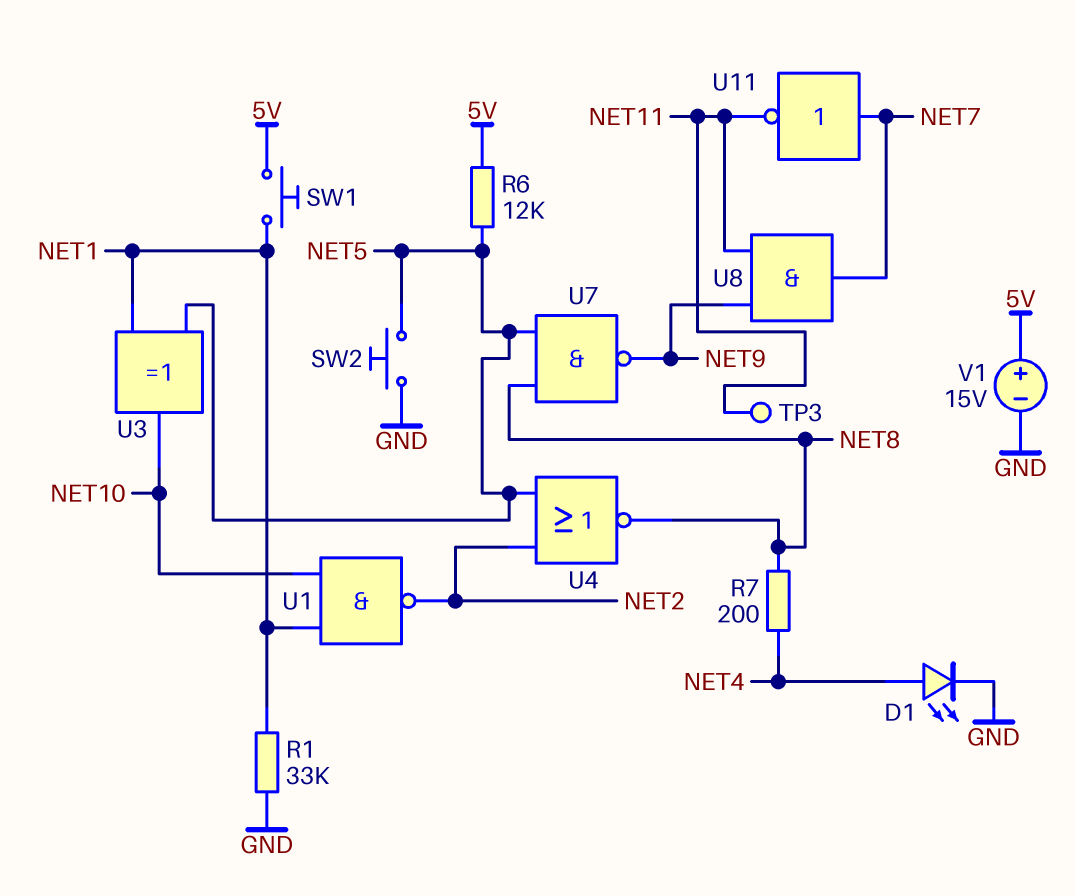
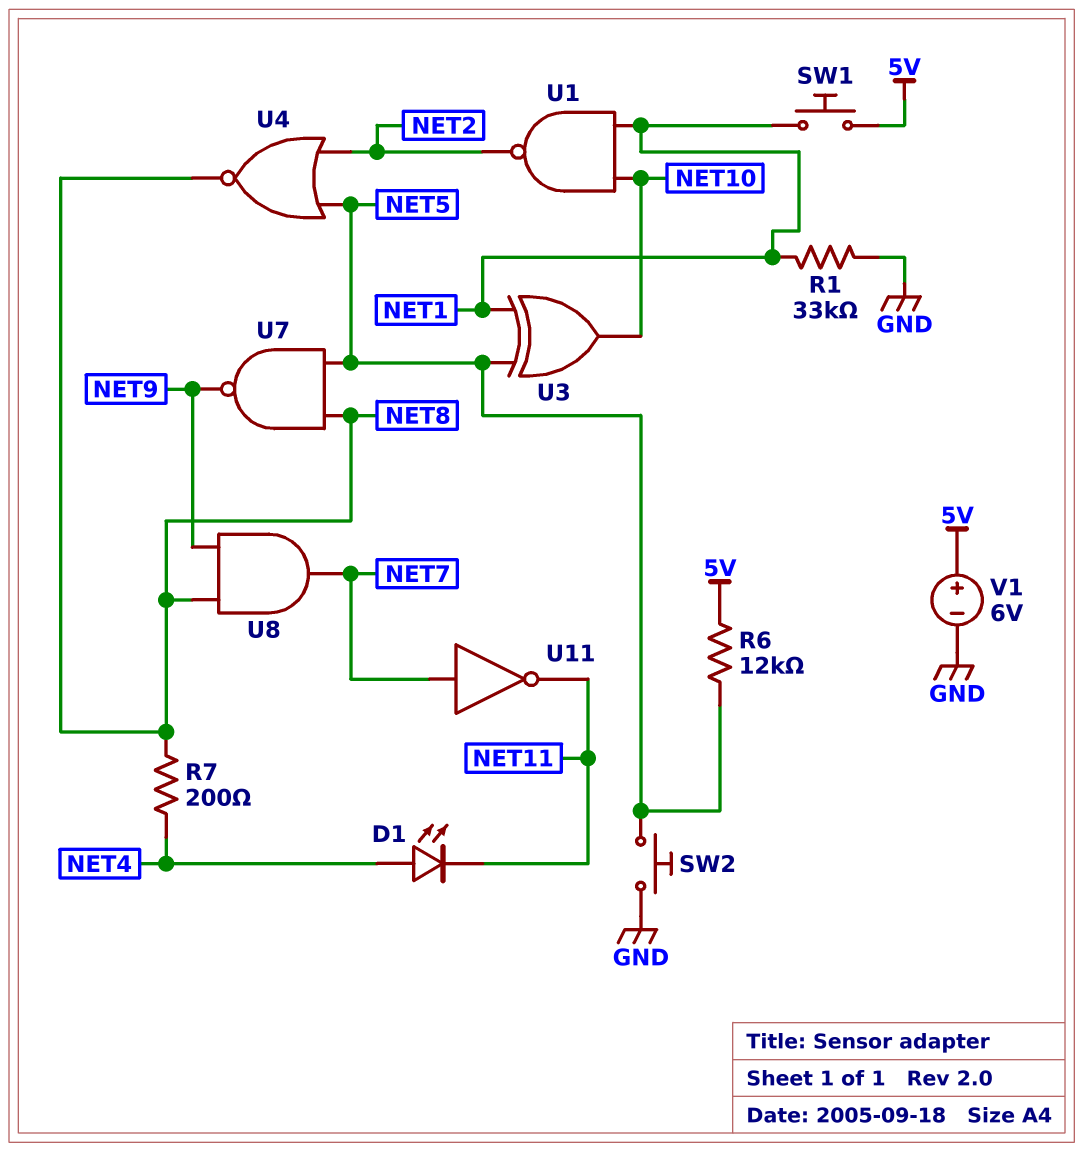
D1: LED (A NET4, K GND) -> LED (A NET4, K NET11)
TP3: test point (NET11) -> none
U8: AND (in NET9, in NET11, out NET7) -> AND (in NET8, in NET9, out NET7)
V1: 15V (plus 5V, minus GND) -> 6V (plus 5V, minus GND)

